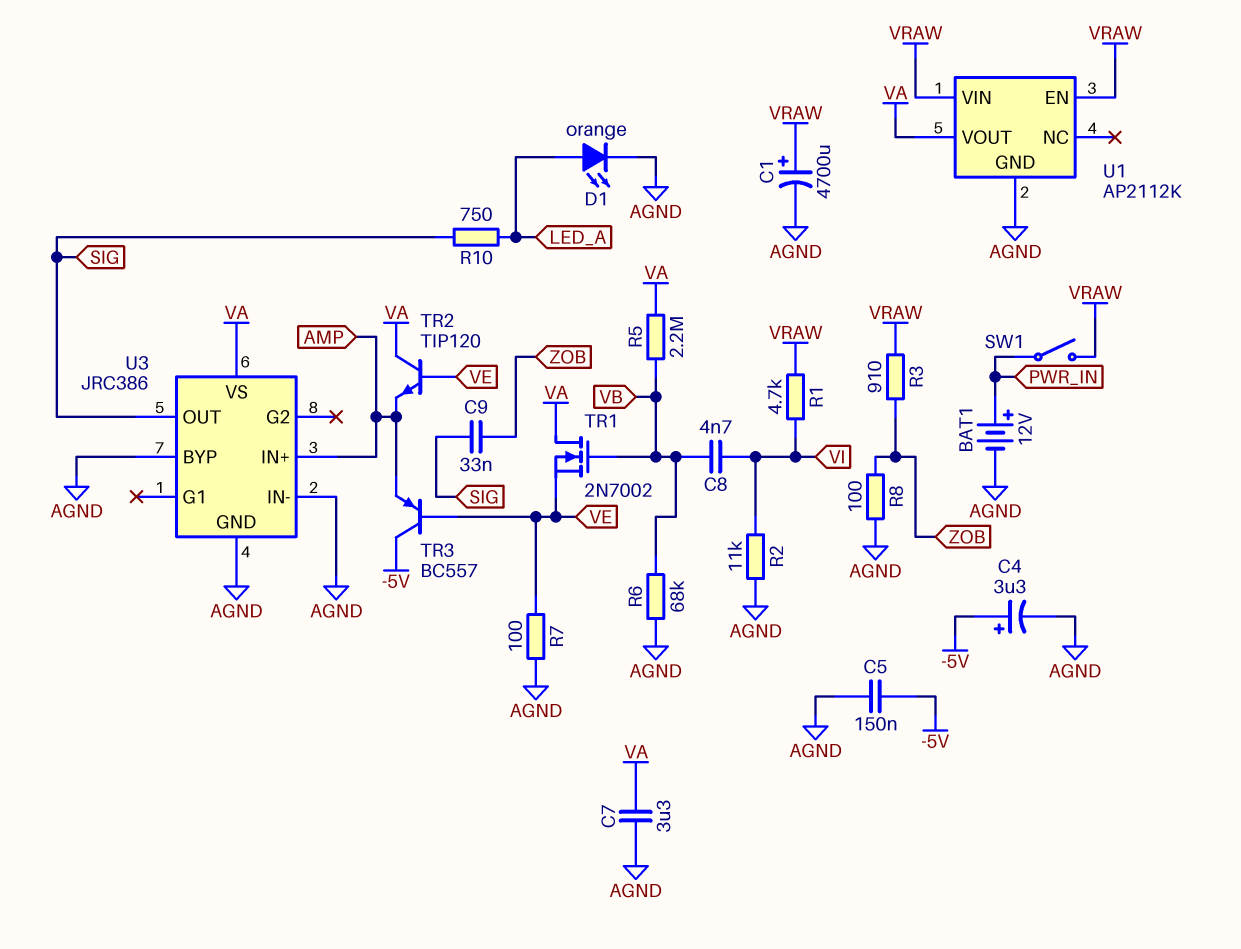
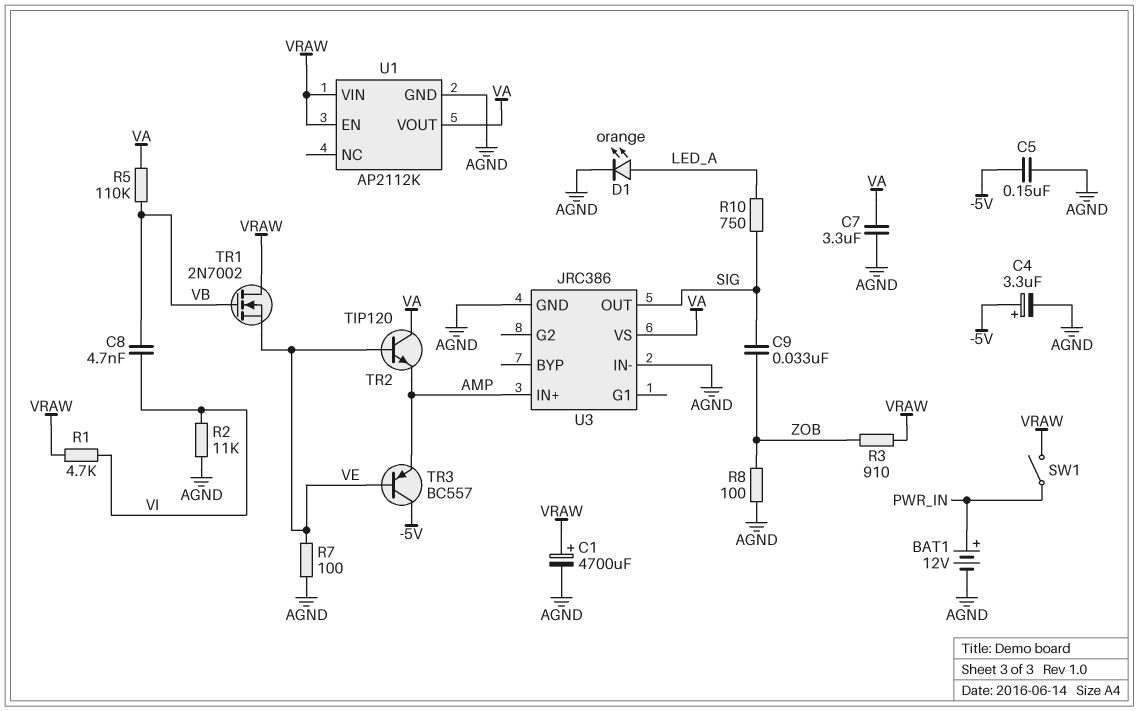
R5: 2.2M (VA, VB) -> 110k (VA, VB)
R6: 68k (AGND, VB) -> none
TR1: NMOS 2N7002 (G VB, D VA, S VE) -> NMOS 2N7002 (G VB, D VRAW, S VE)
U3 pin BYP: AGND -> none

